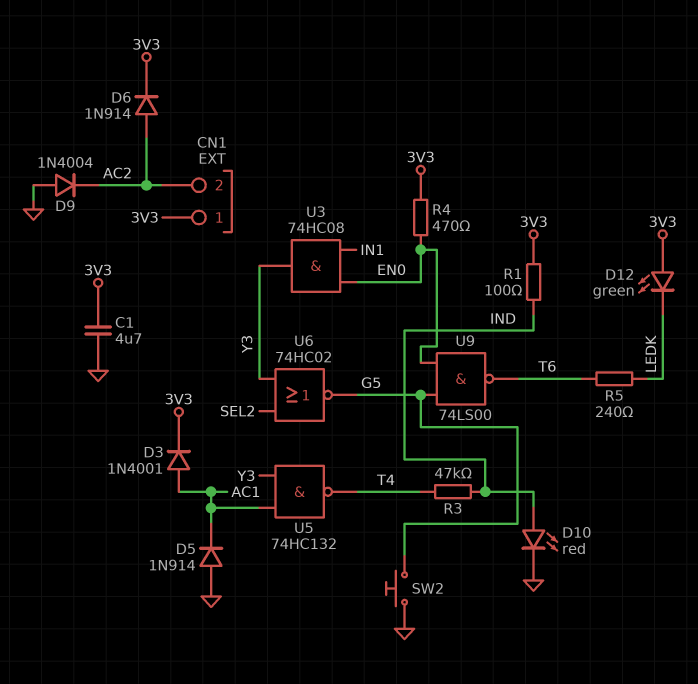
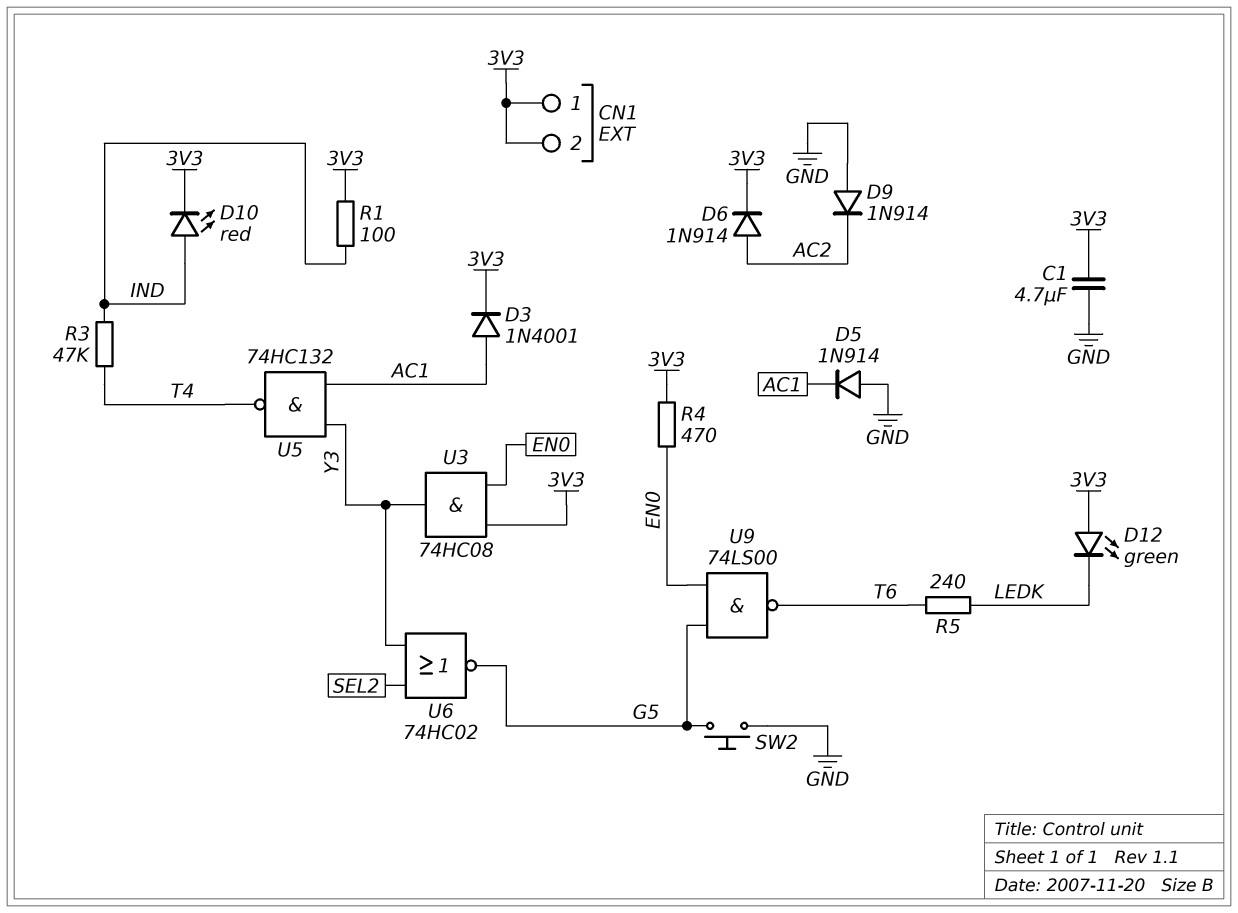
CN1 pin 2: AC2 -> 3V3
D9: diode 1N4004 (A GND, K AC2) -> diode 1N914 (A GND, K AC2)
D10: LED red (A IND, K GND) -> LED red (A IND, K 3V3)
U3: AND 74HC08 (in EN0, in IN1, out Y3) -> AND 74HC08 (in 3V3, in EN0, out Y3)

